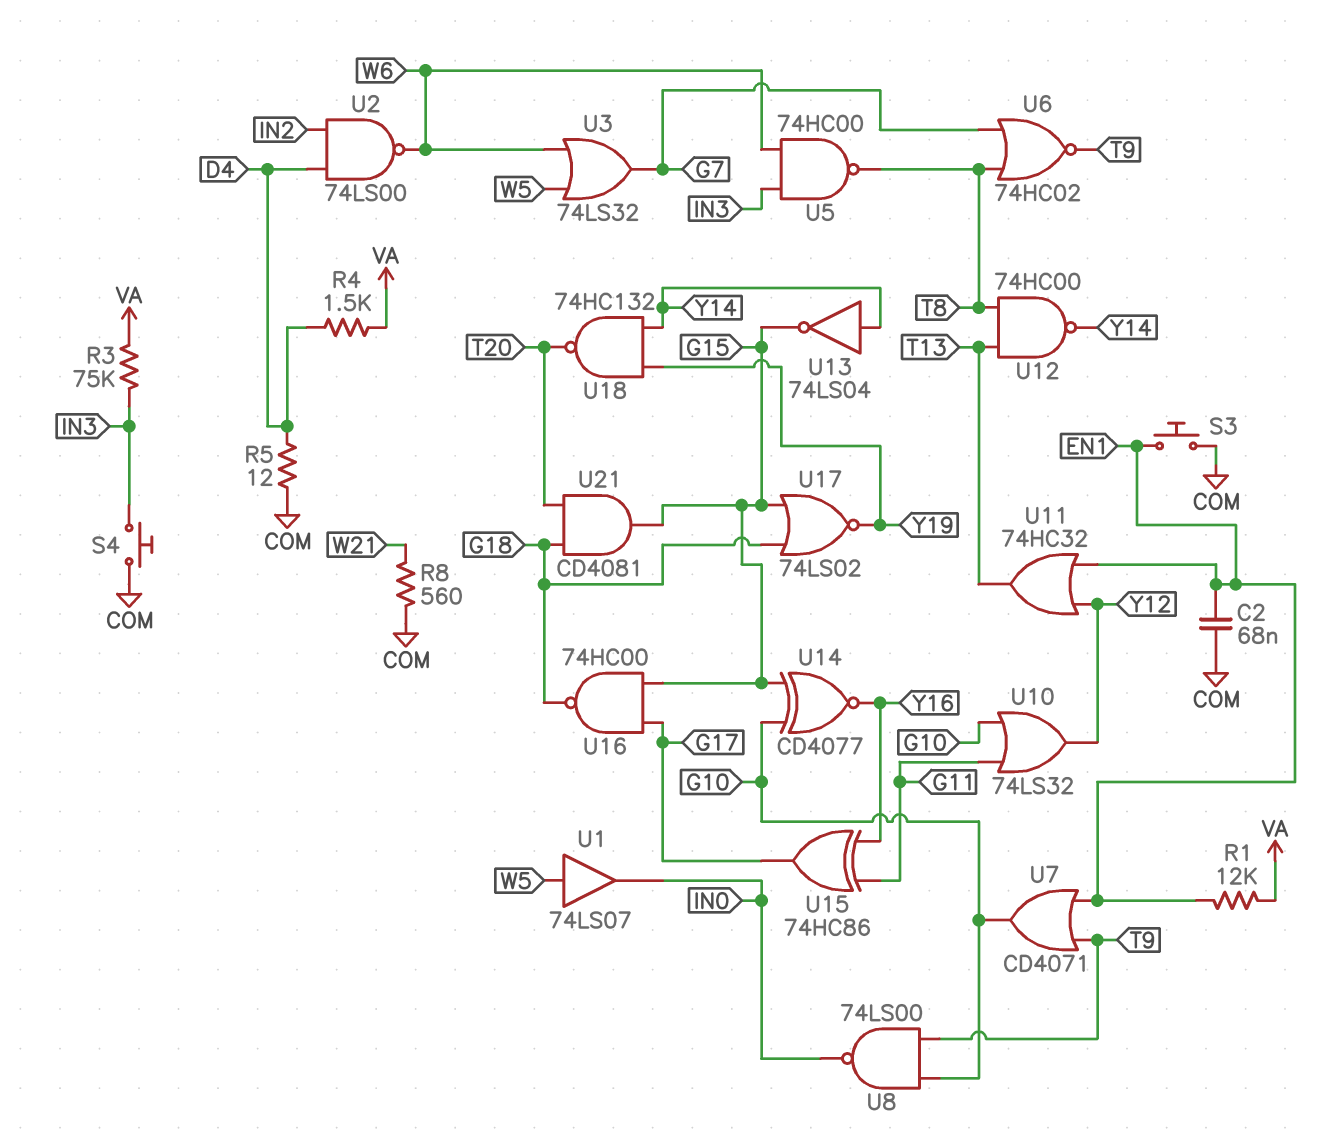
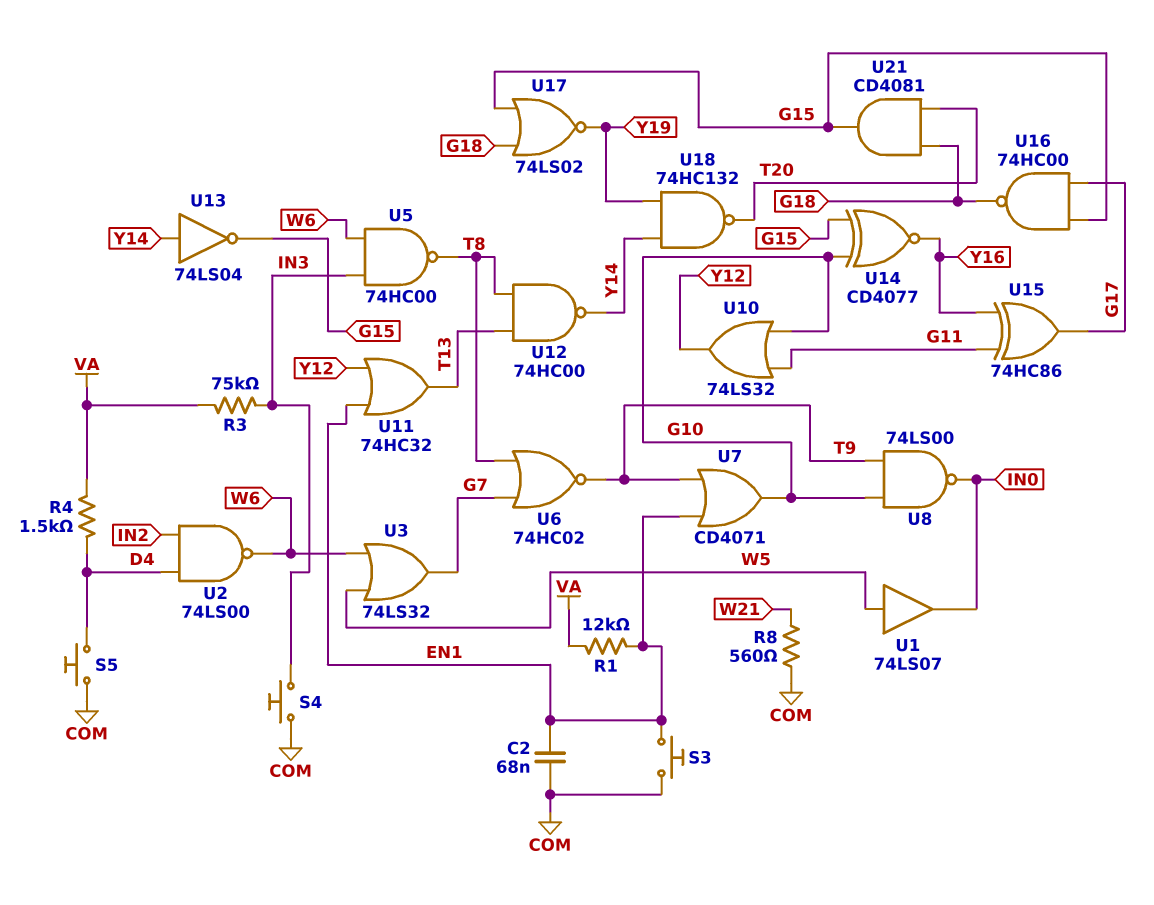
R5: 12 (COM, D4) -> none
S5: none -> button (COM, D4)

